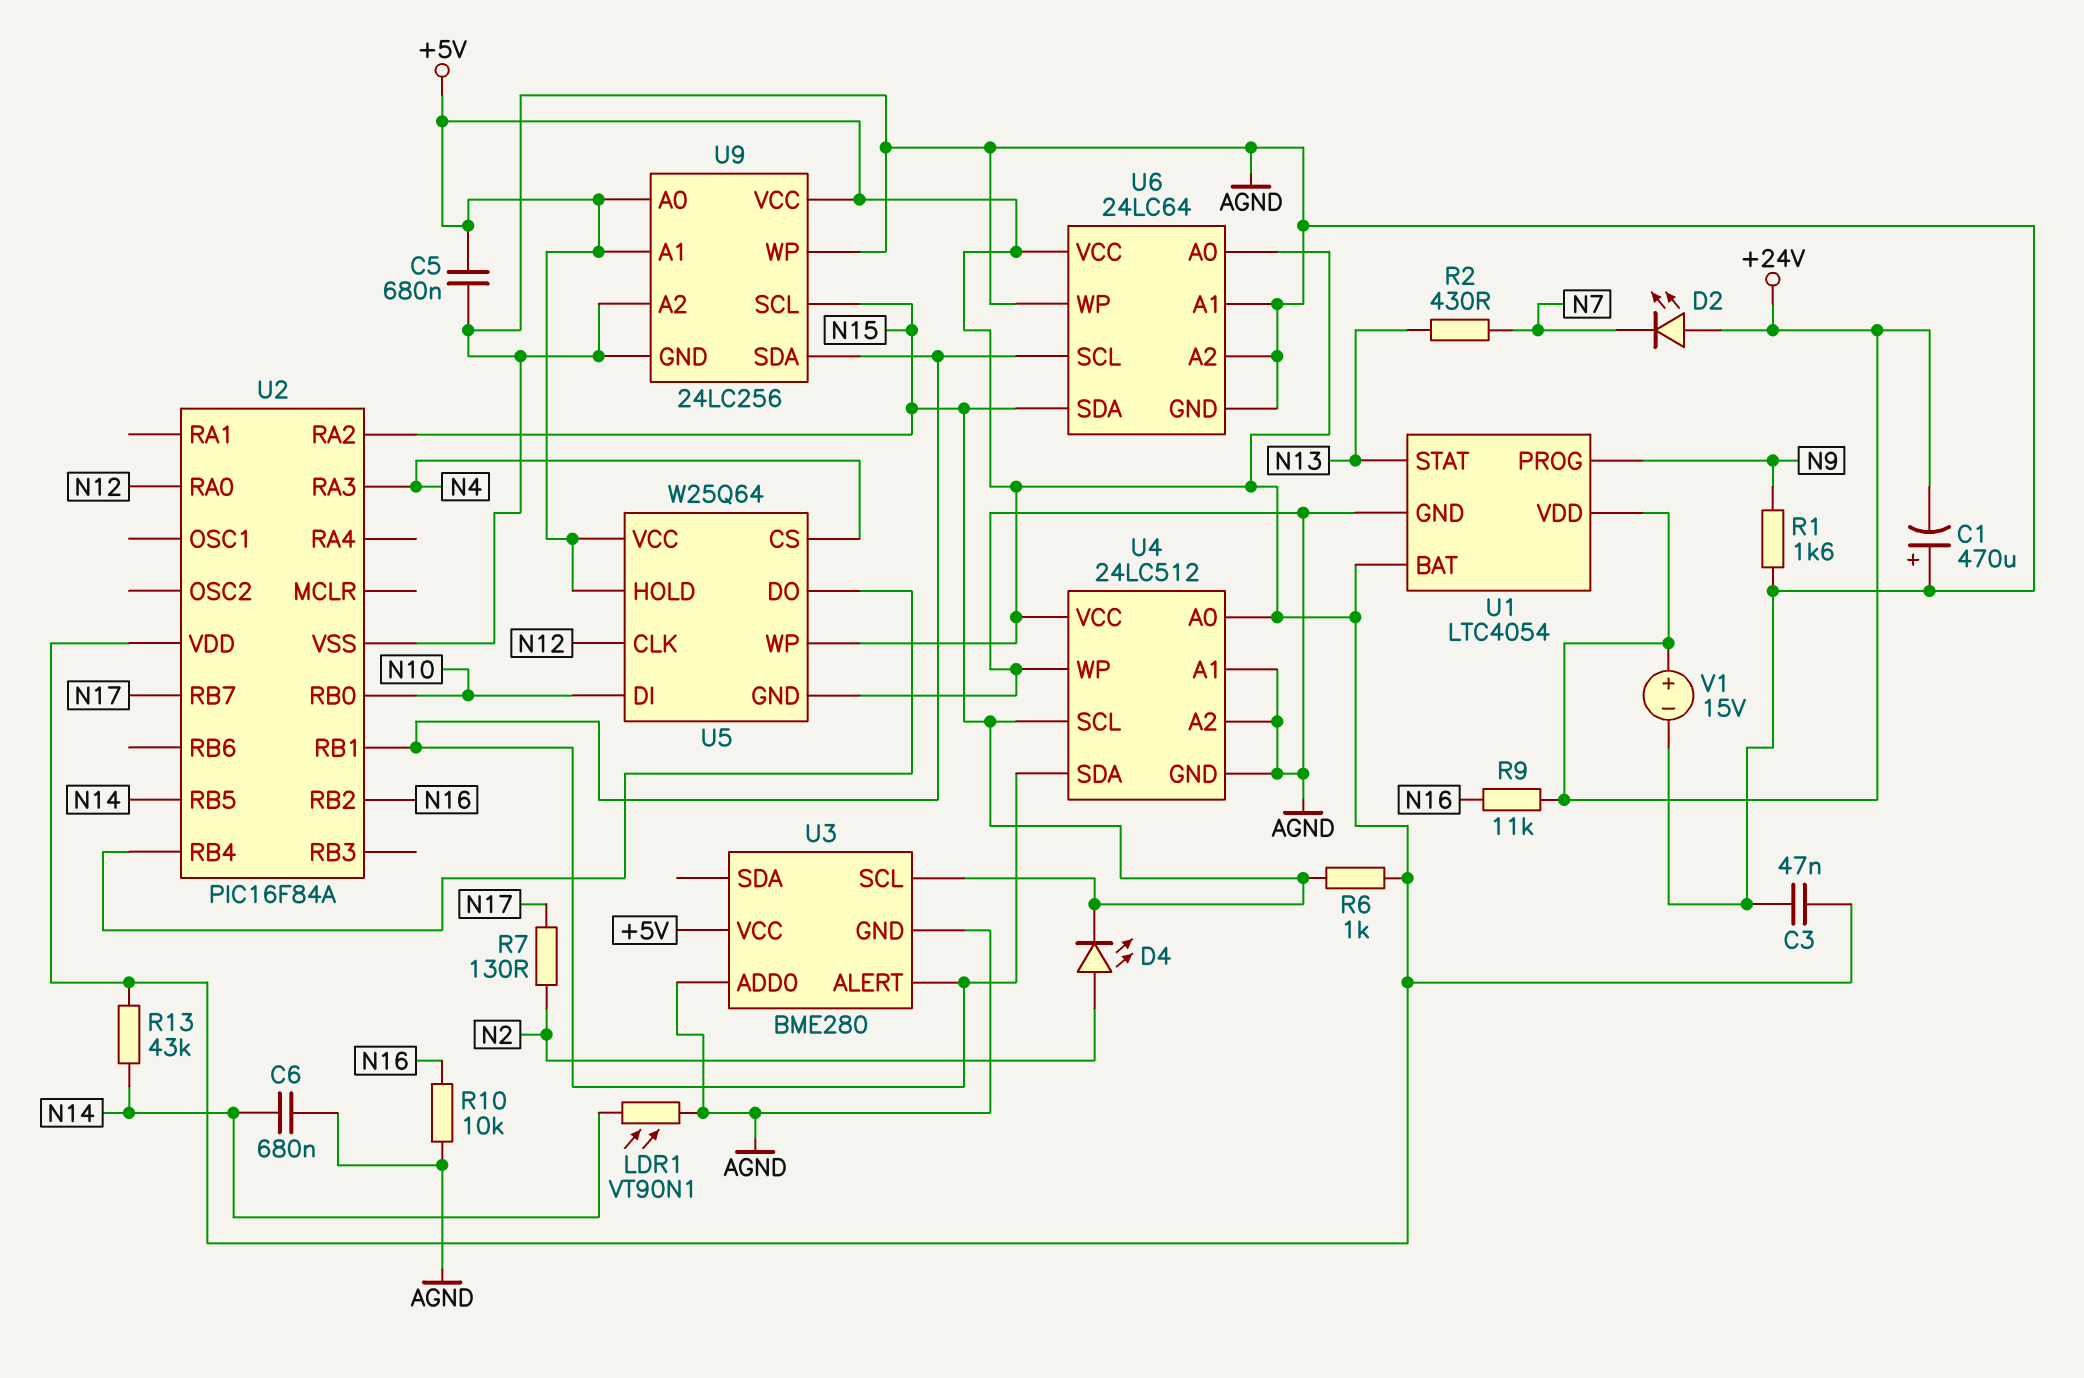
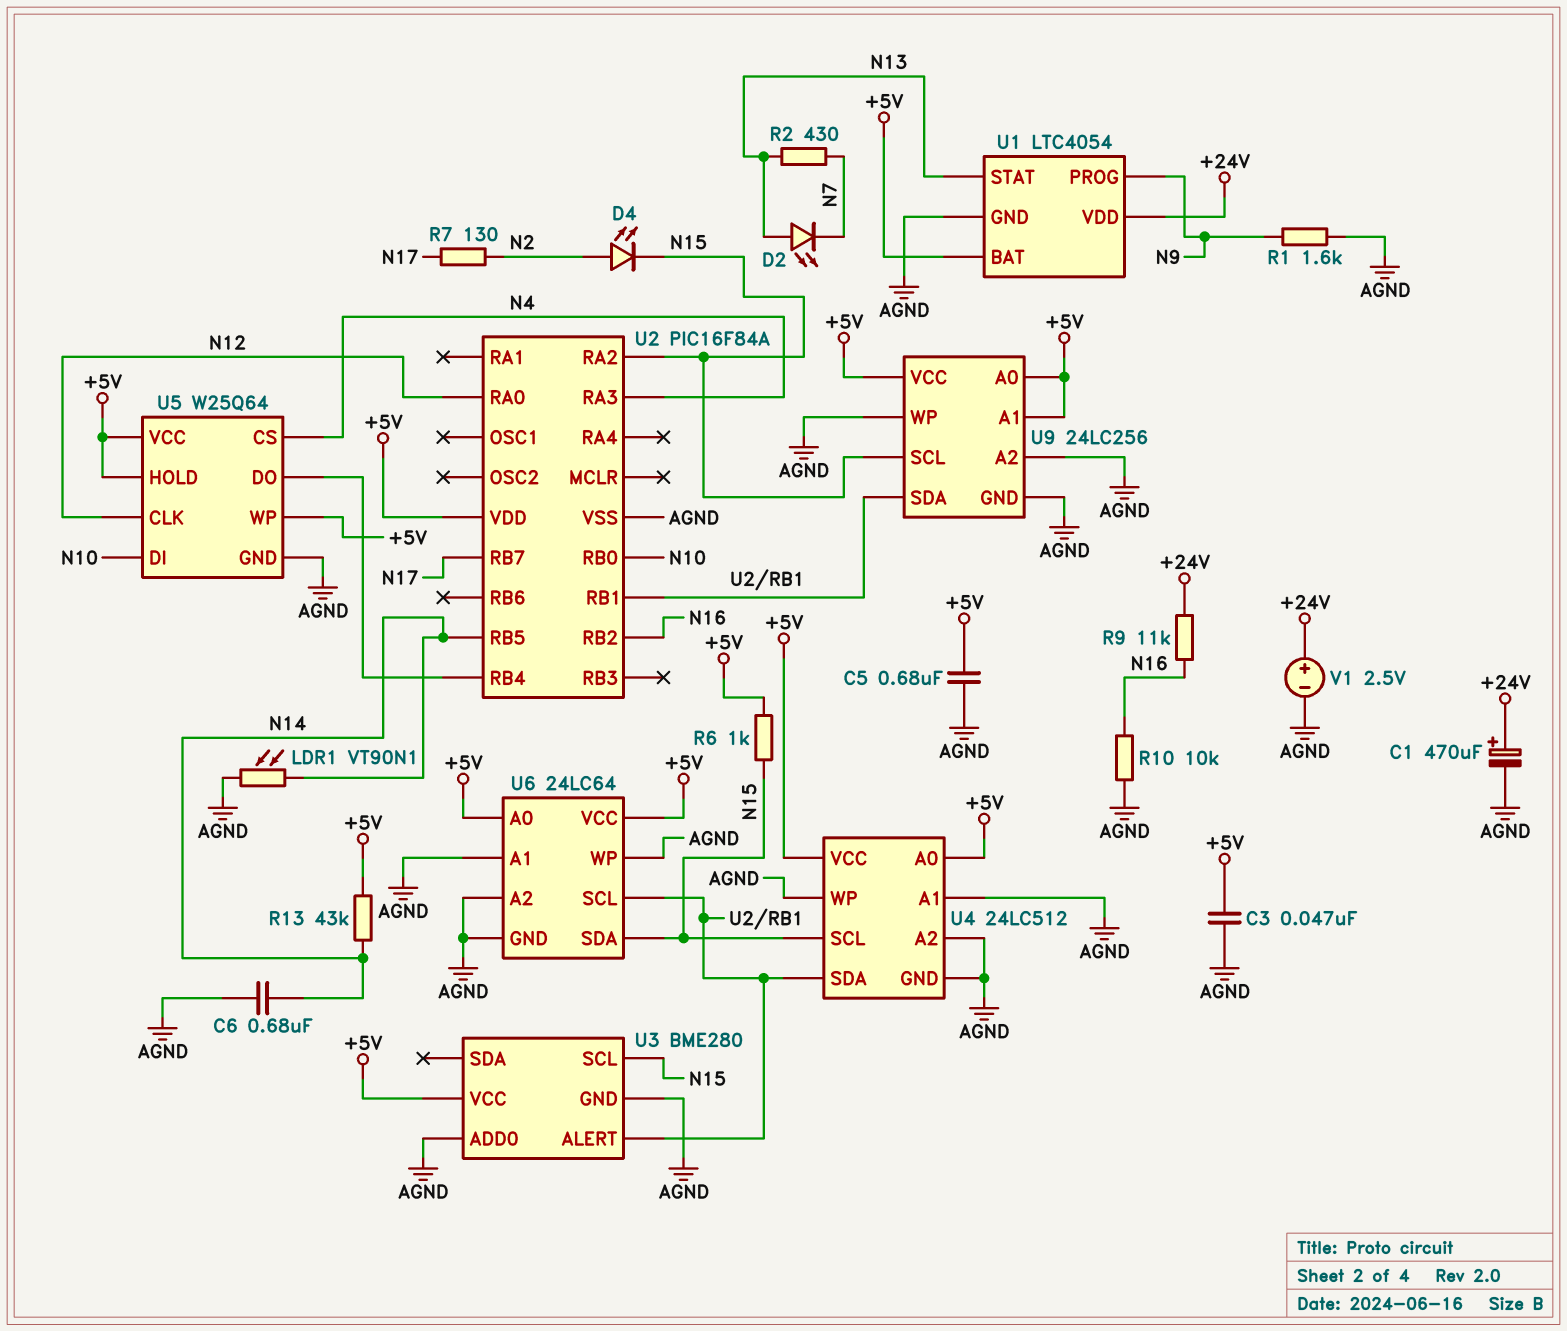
C1: 470uF (plus AGND, minus +24V) -> 470uF (plus +24V, minus AGND)
D2: LED (A +24V, K N7) -> LED (A N13, K N7)
V1: 15V (plus +24V, minus AGND) -> 2.5V (plus +24V, minus AGND)

